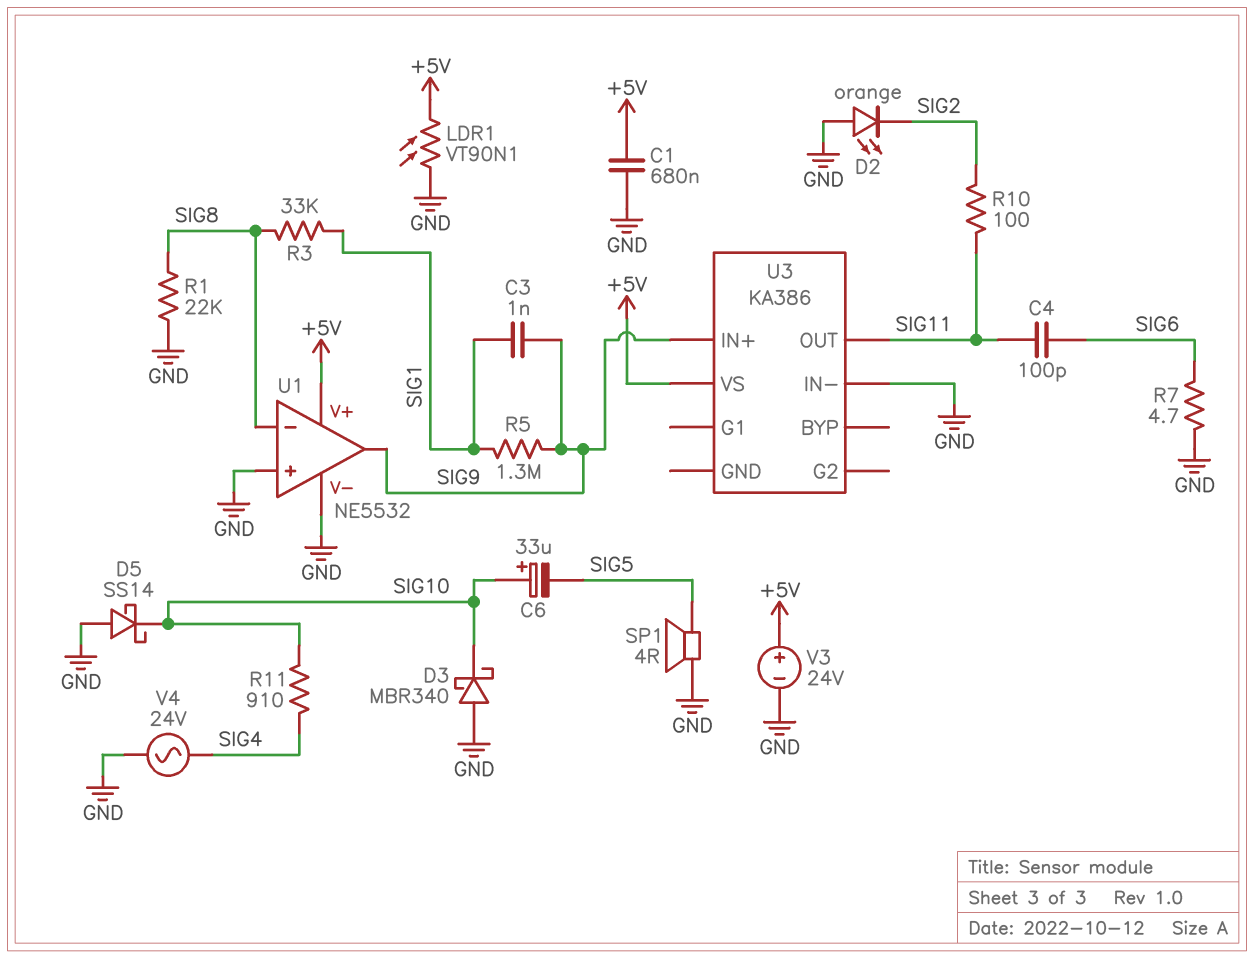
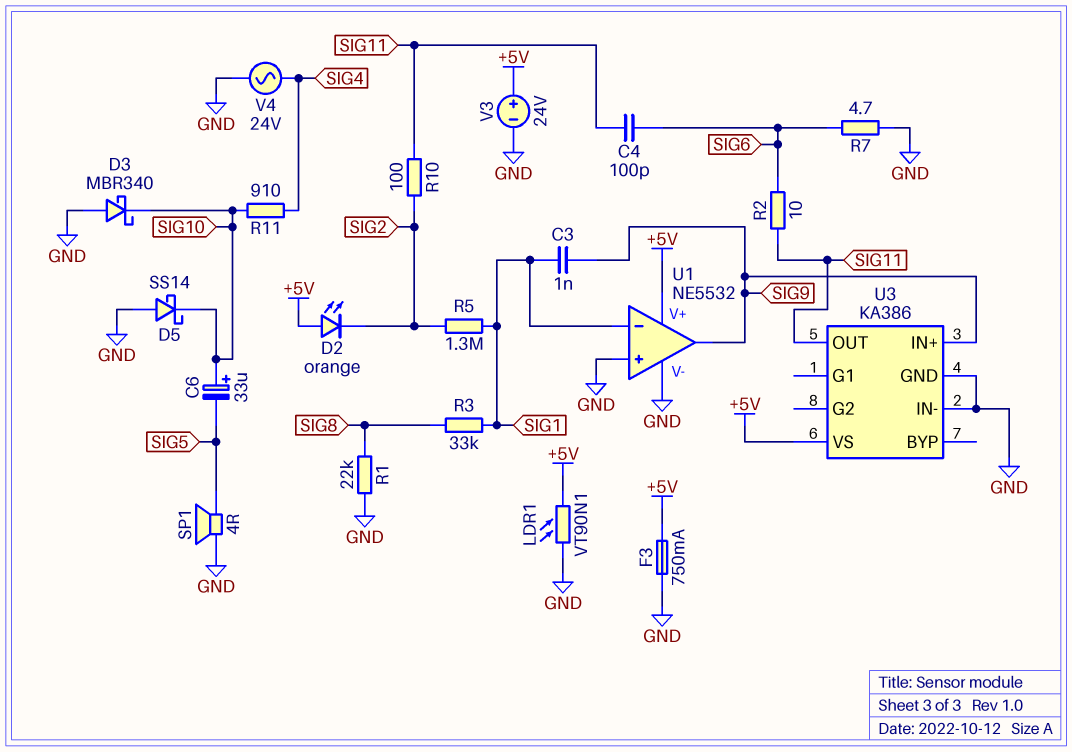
C1: 680nF (+5V, GND) -> none
D2: LED orange (A GND, K SIG2) -> LED orange (A +5V, K SIG2)
F3: none -> 750mA (+5V, GND)
R2: none -> 10 (SIG6, SIG11)
R5: 1.3M (SIG1, SIG9) -> 1.3M (SIG1, SIG2)
U1 pin in-: SIG8 -> SIG1
U3 pin GND: none -> GND

